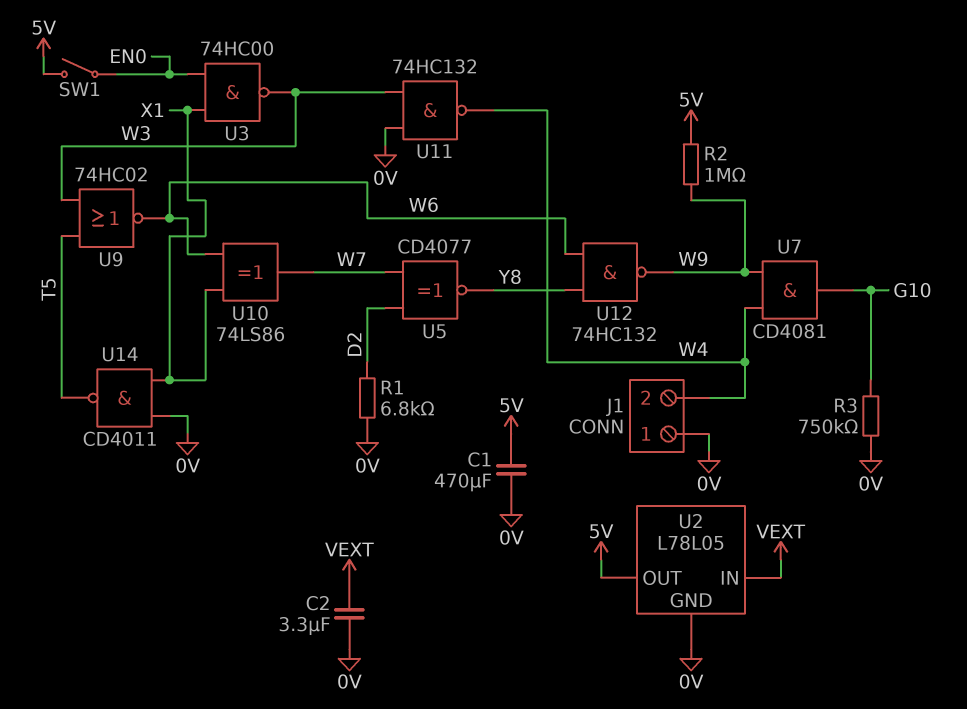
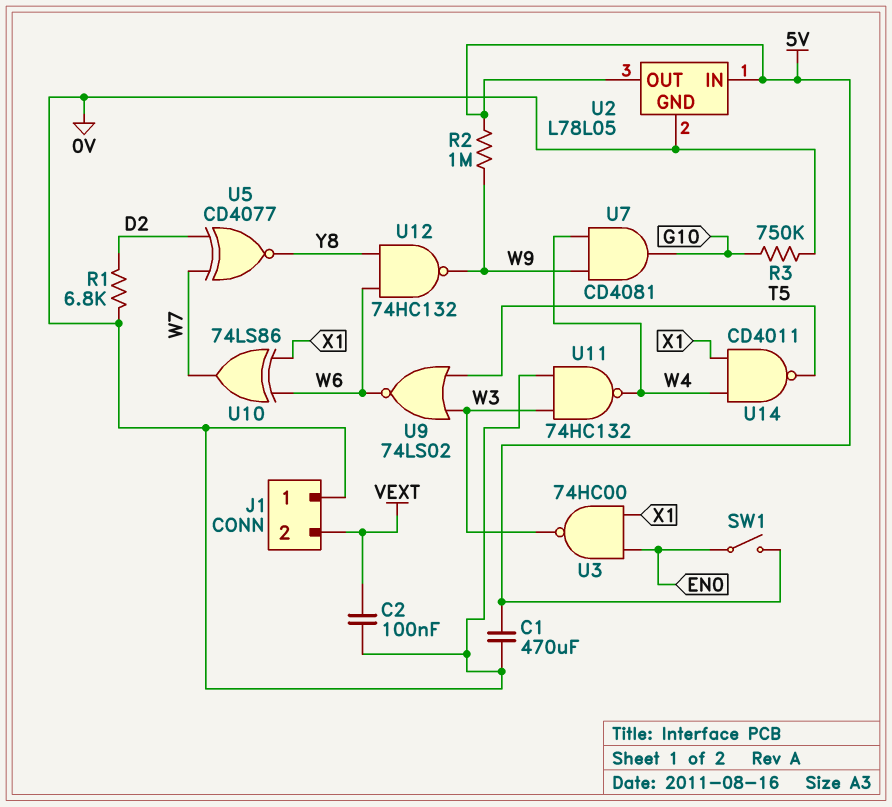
C2: 3.3uF (0V, VEXT) -> 100nF (0V, VEXT)
J1 pin 2: W4 -> VEXT
U2 pin IN: VEXT -> 5V
U9: NOR 74HC02 (in T5, in W3, out W6) -> NOR 74LS02 (in T5, in W3, out W6)
U14: NAND CD4011 (in 0V, in X1, out T5) -> NAND CD4011 (in W4, in X1, out T5)

